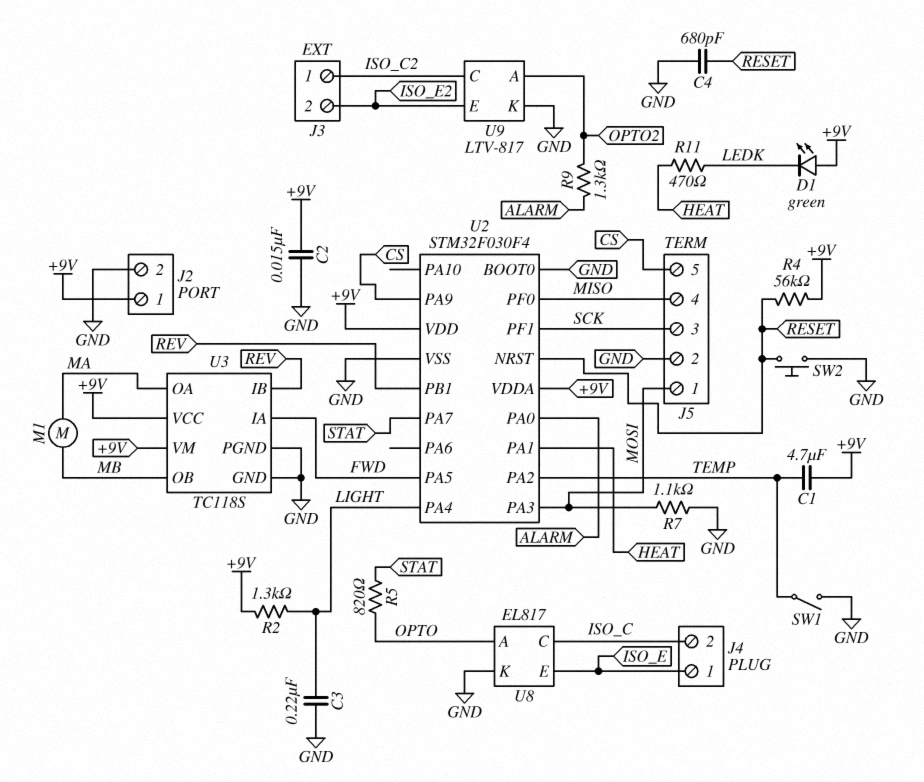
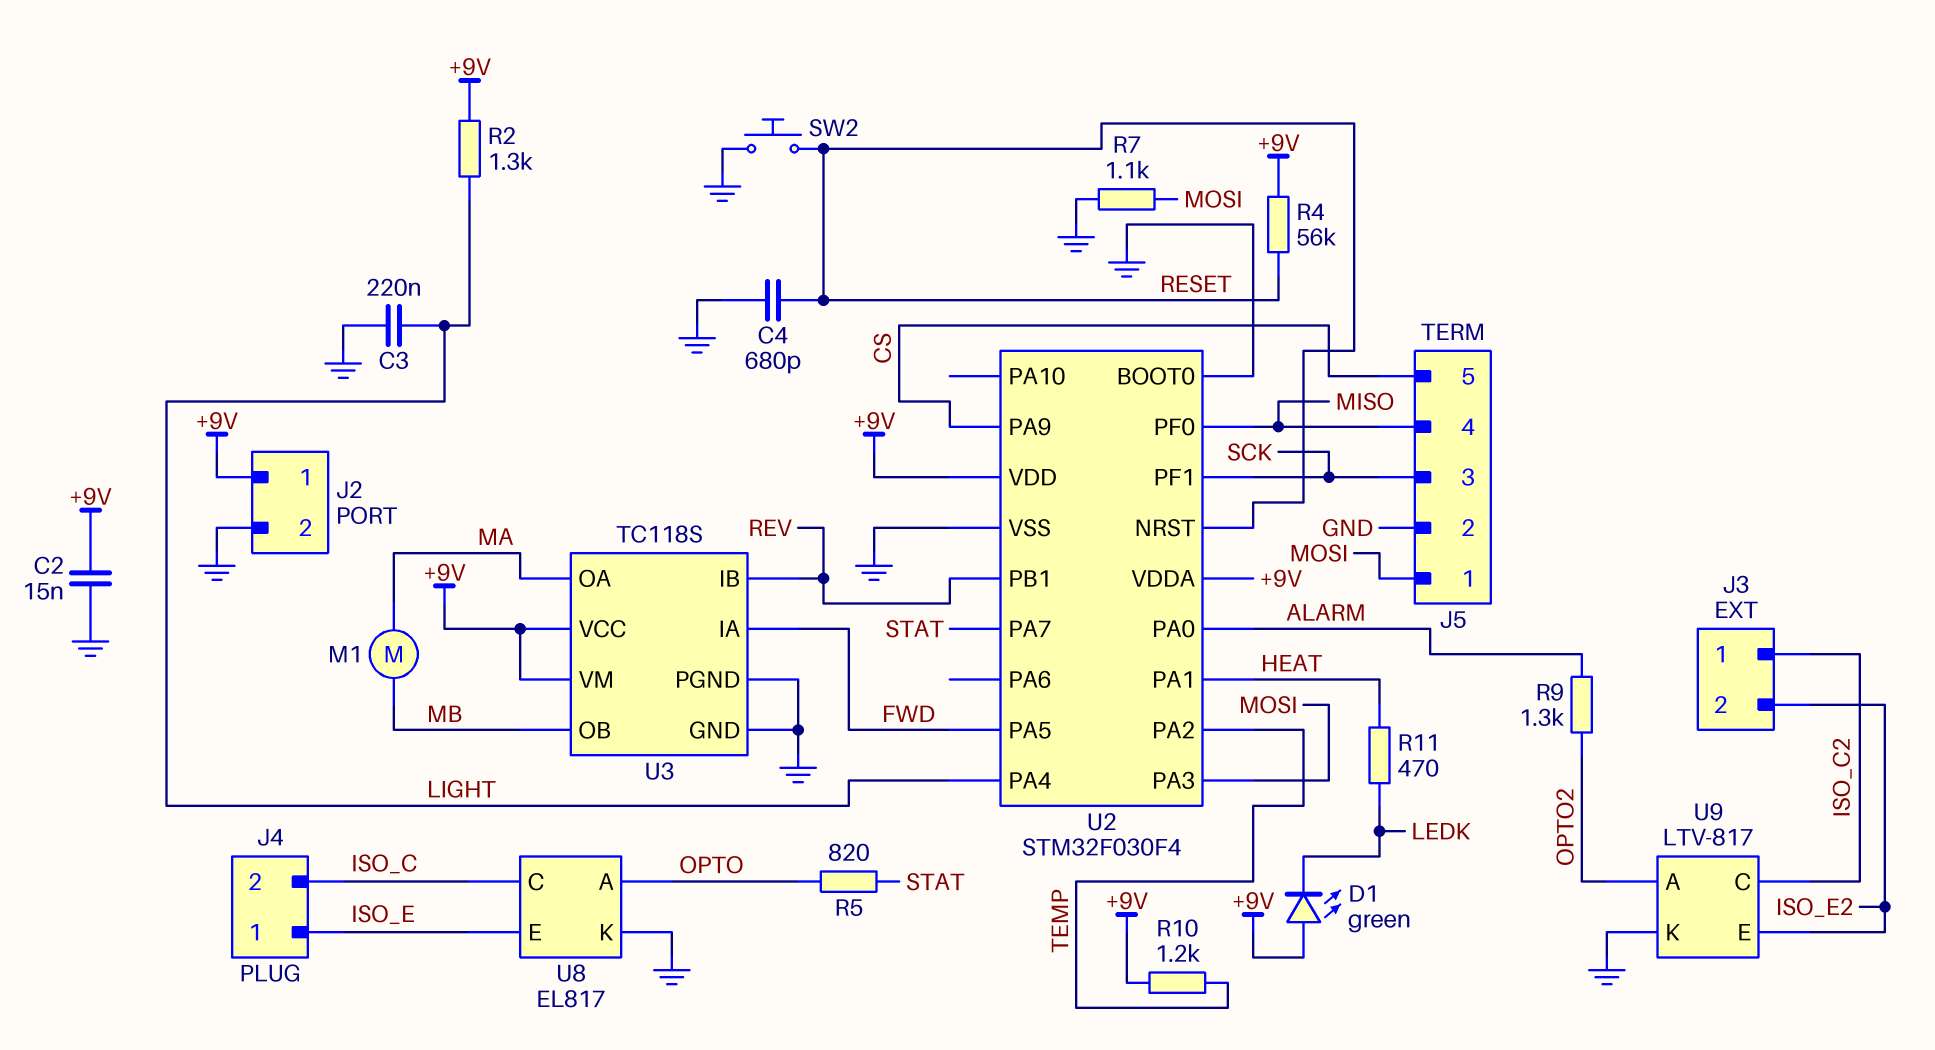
C1: 4.7uF (+9V, TEMP) -> none
R10: none -> 1.2k (+9V, TEMP)
SW1: switch (GND, TEMP) -> none

